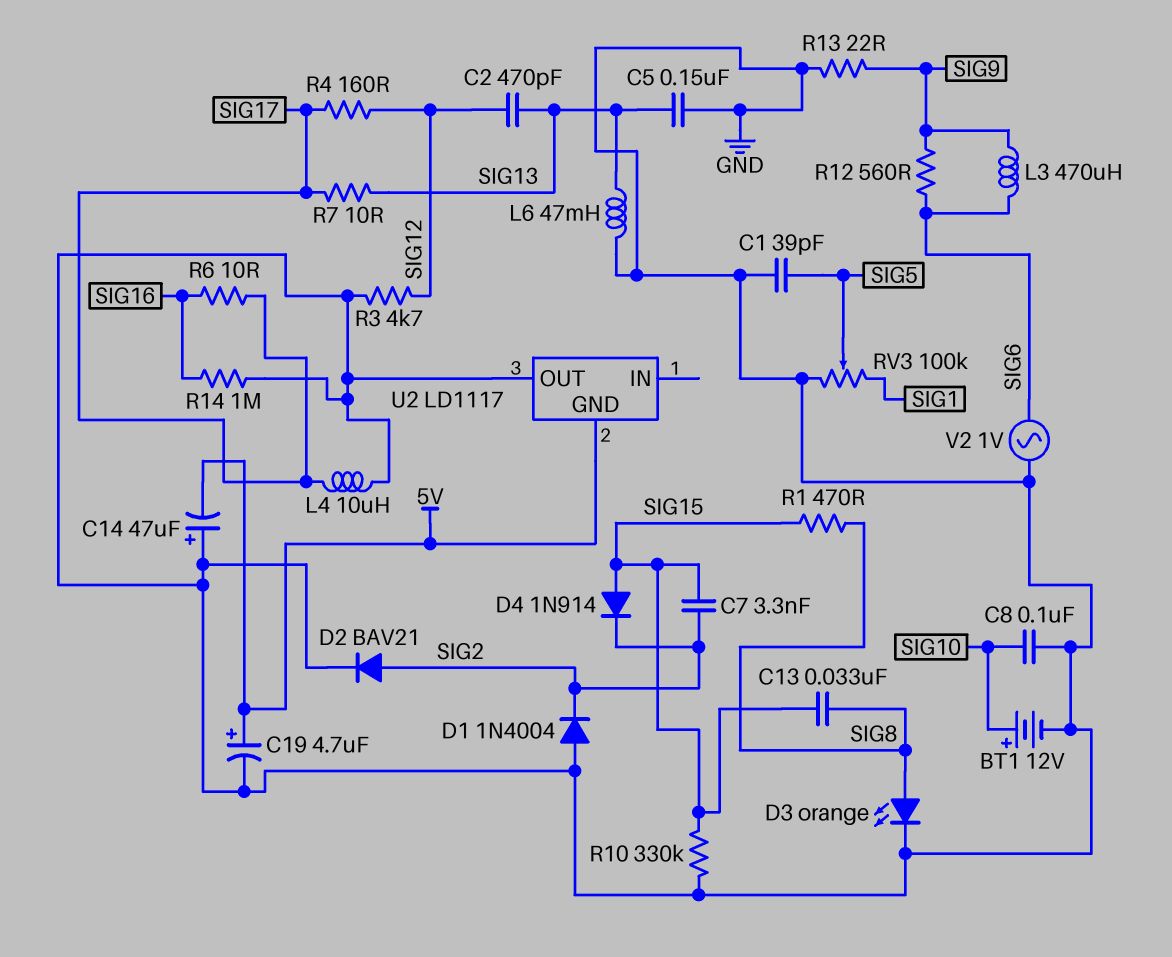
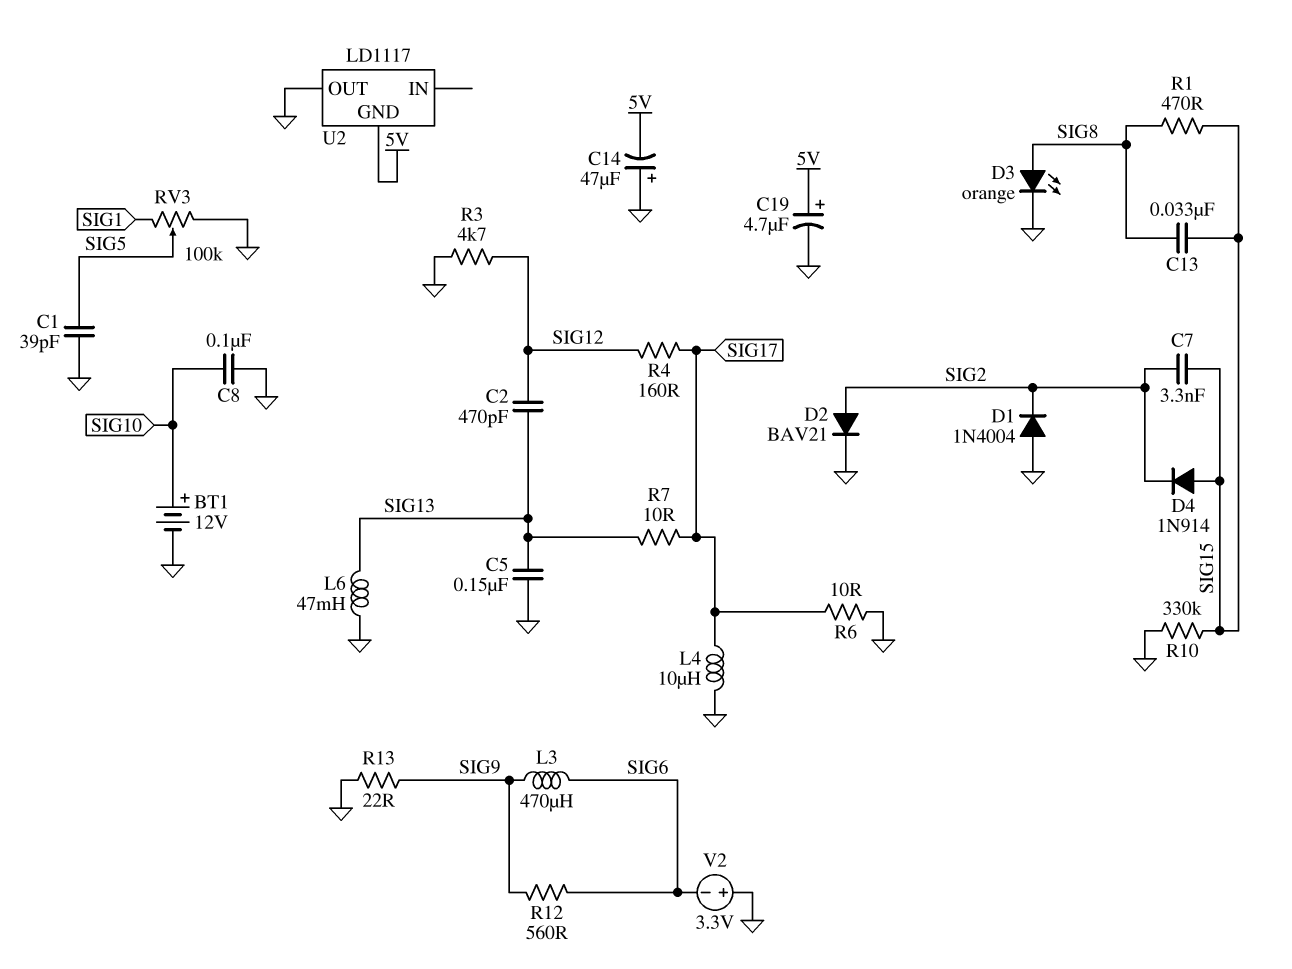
R6: 10 (SIG16, SIG17) -> 10 (GND, SIG17)
R14: 1M (GND, SIG16) -> none
V2: AC 1V (GND, SIG6) -> 3.3V (plus GND, minus SIG6)

